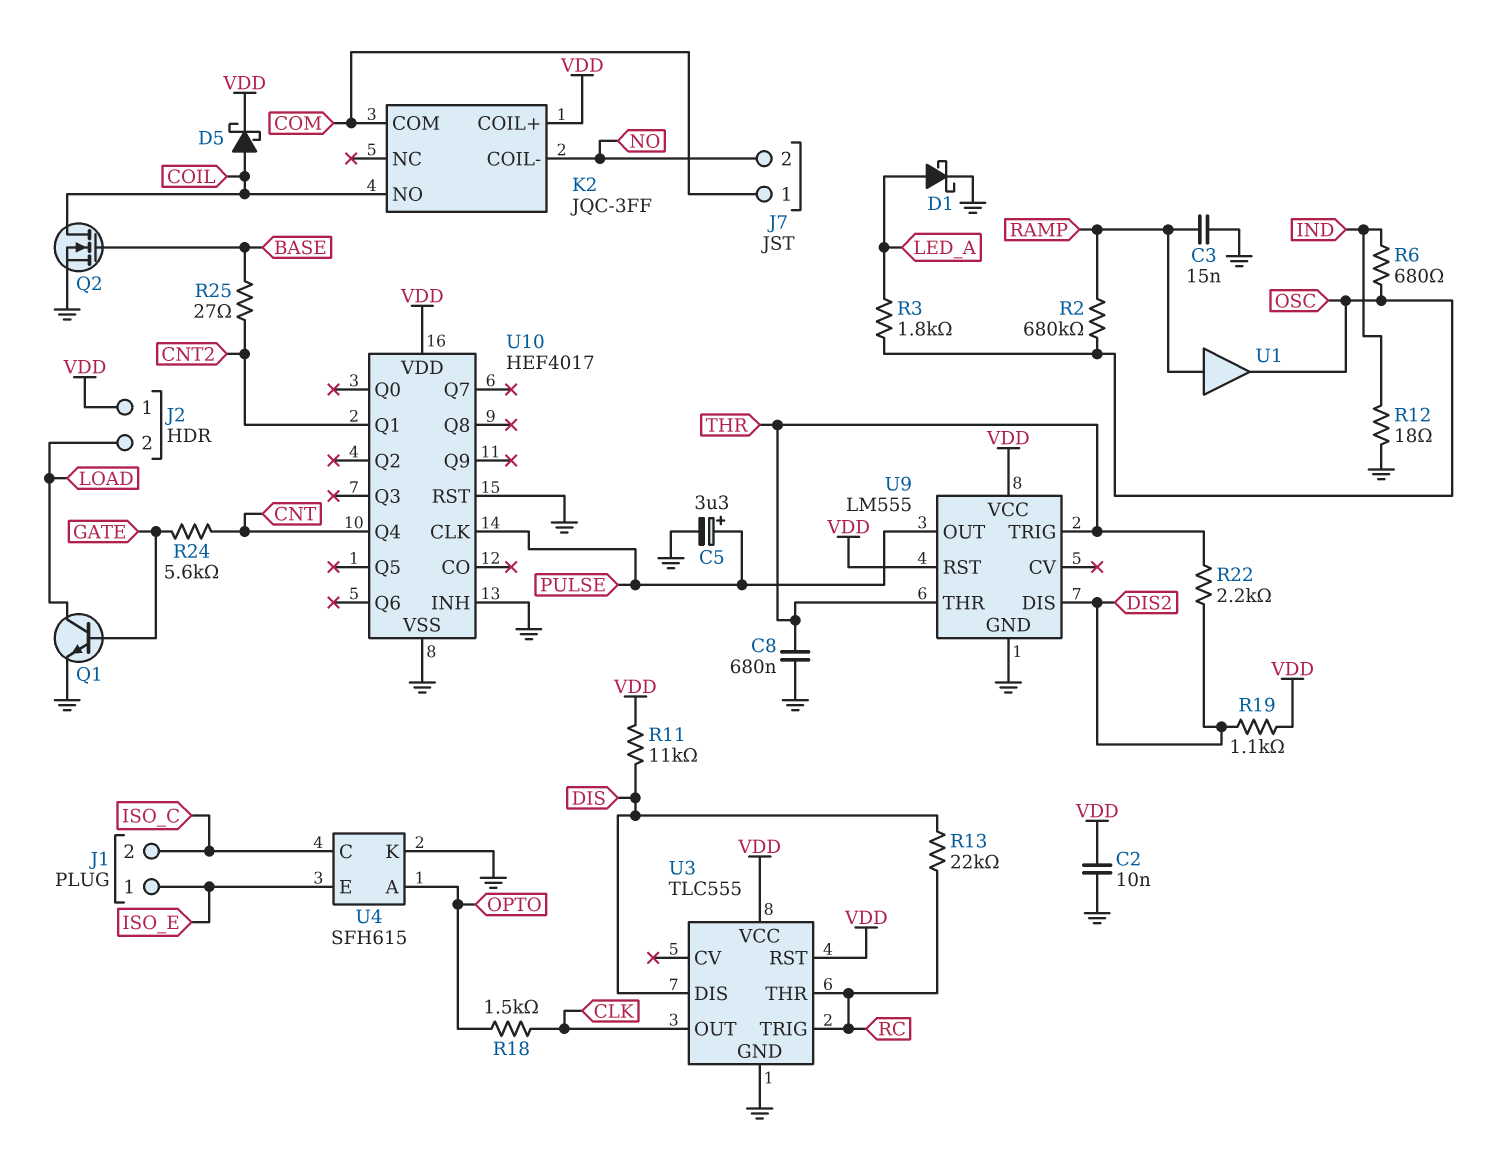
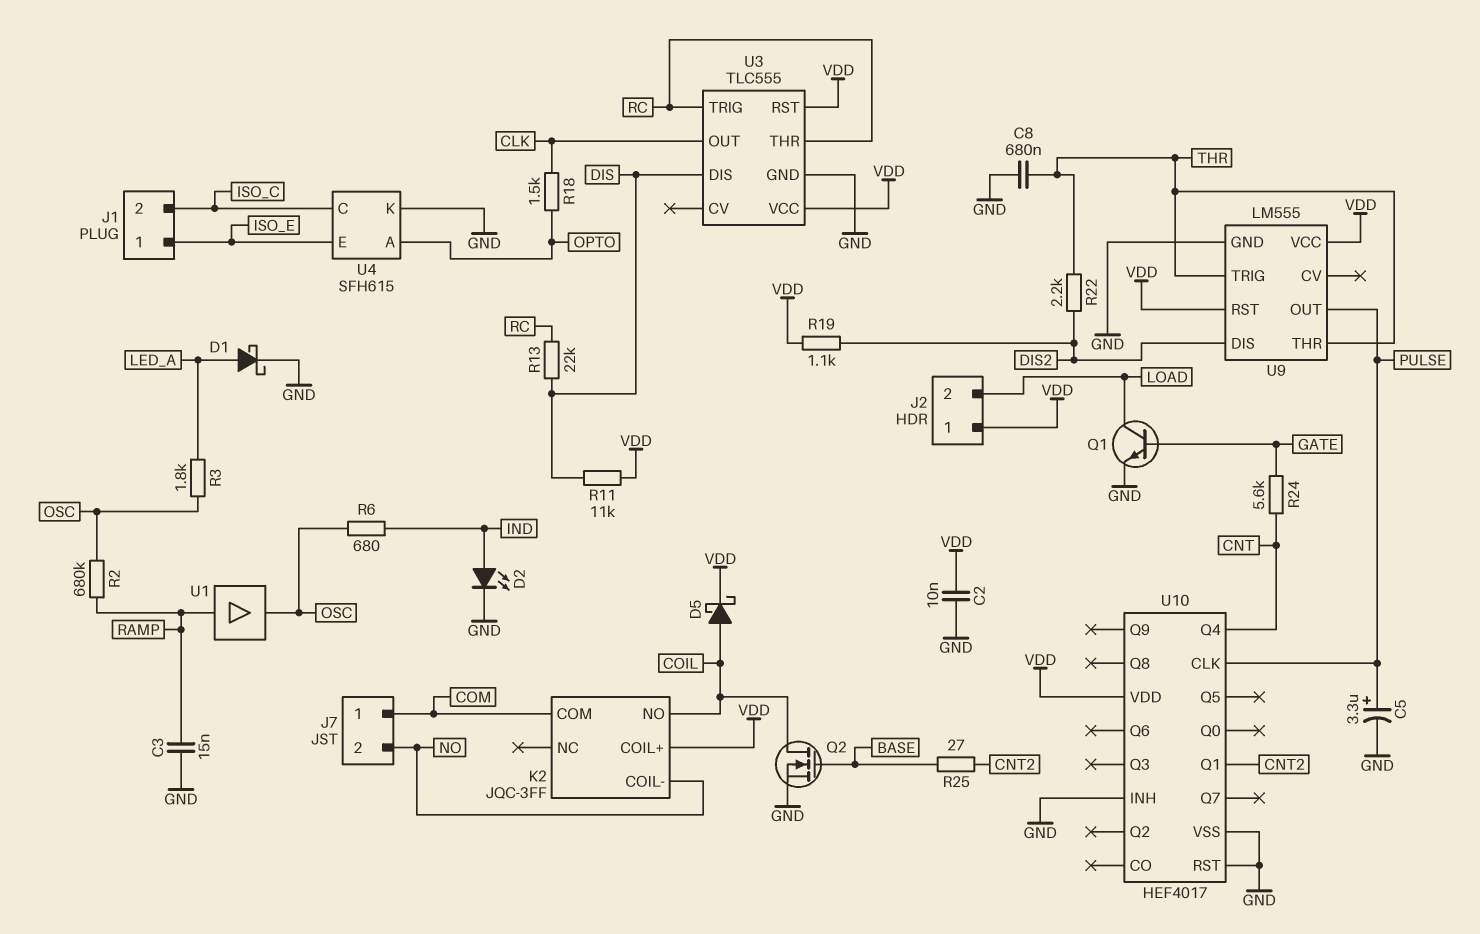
D2: none -> LED (A IND, K GND)
R12: 18 (GND, IND) -> none

